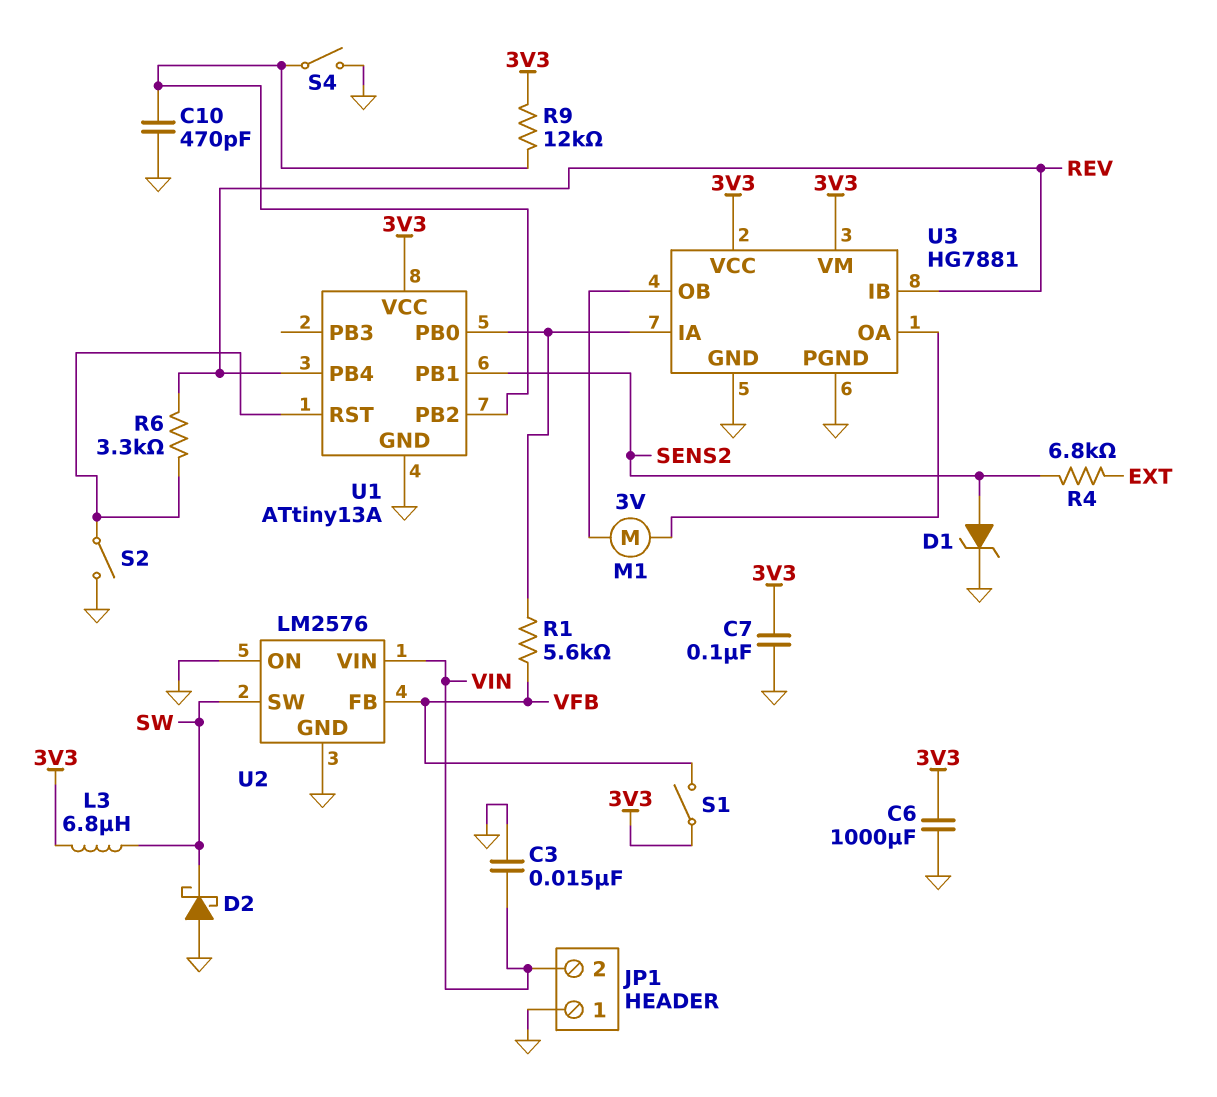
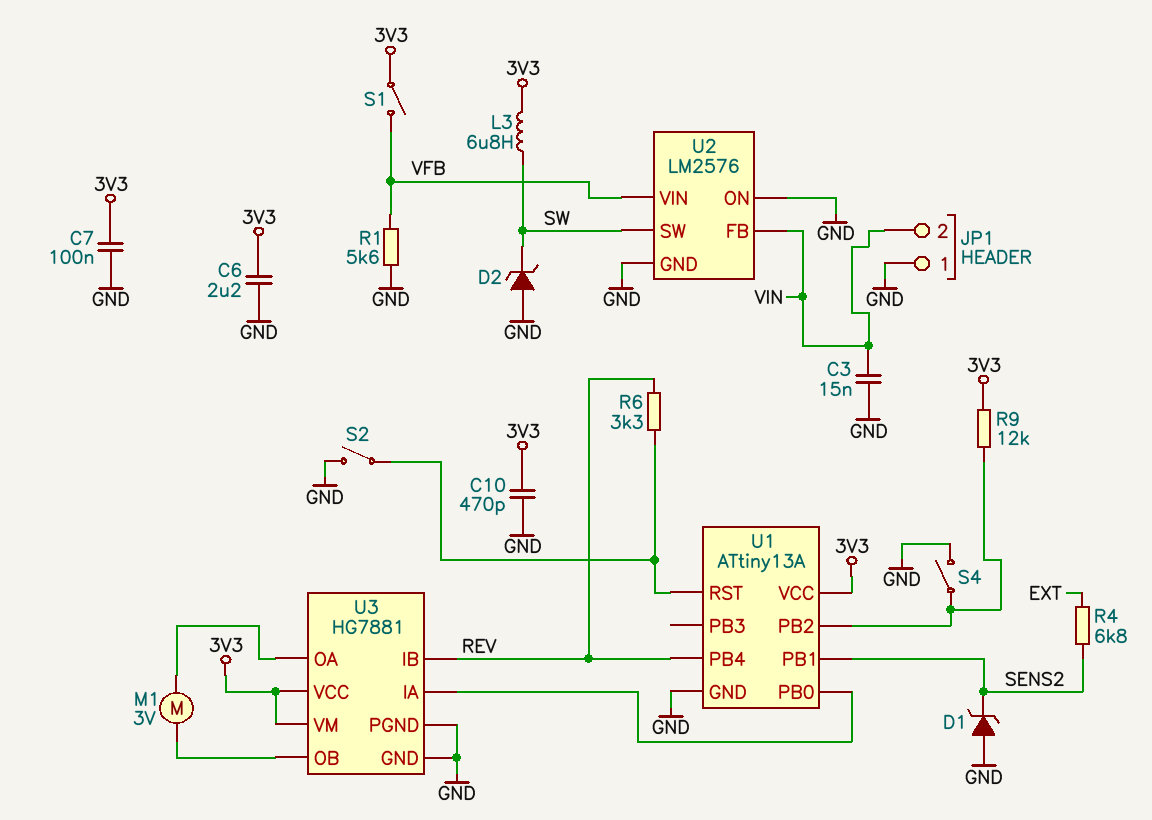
C6: 1000uF (3V3, GND) -> 2.2uF (3V3, GND)
C10: 470pF (GND, U1/PB2) -> 470pF (3V3, GND)
D1: zener (A SENS2, K GND) -> zener (A GND, K SENS2)
D2: schottky (A GND, K SW) -> zener (A GND, K SW)
R1: 5.6k (U1/PB0, VFB) -> 5.6k (GND, VFB)
U2 pin FB: VFB -> VIN
U2 pin VIN: VIN -> VFB

